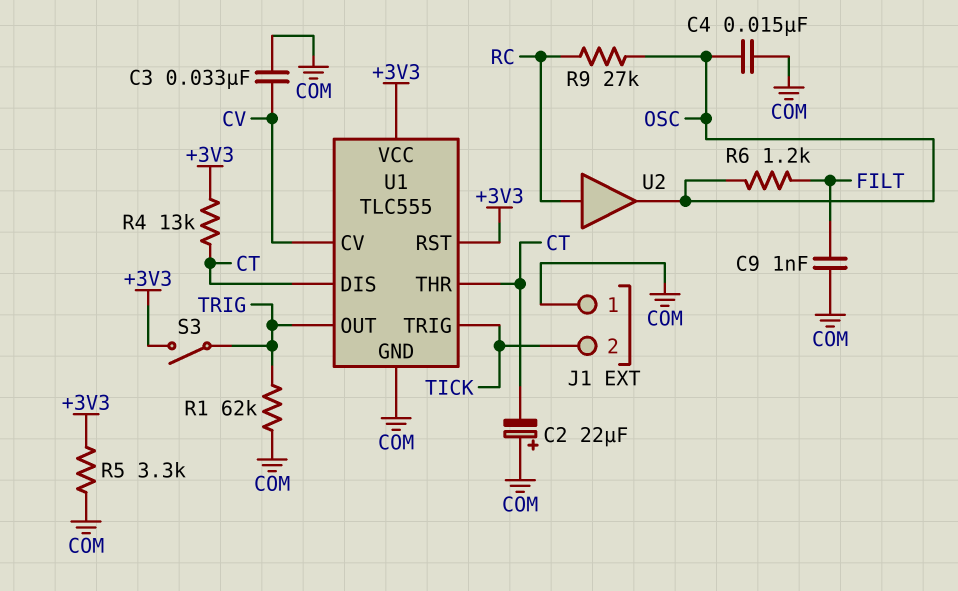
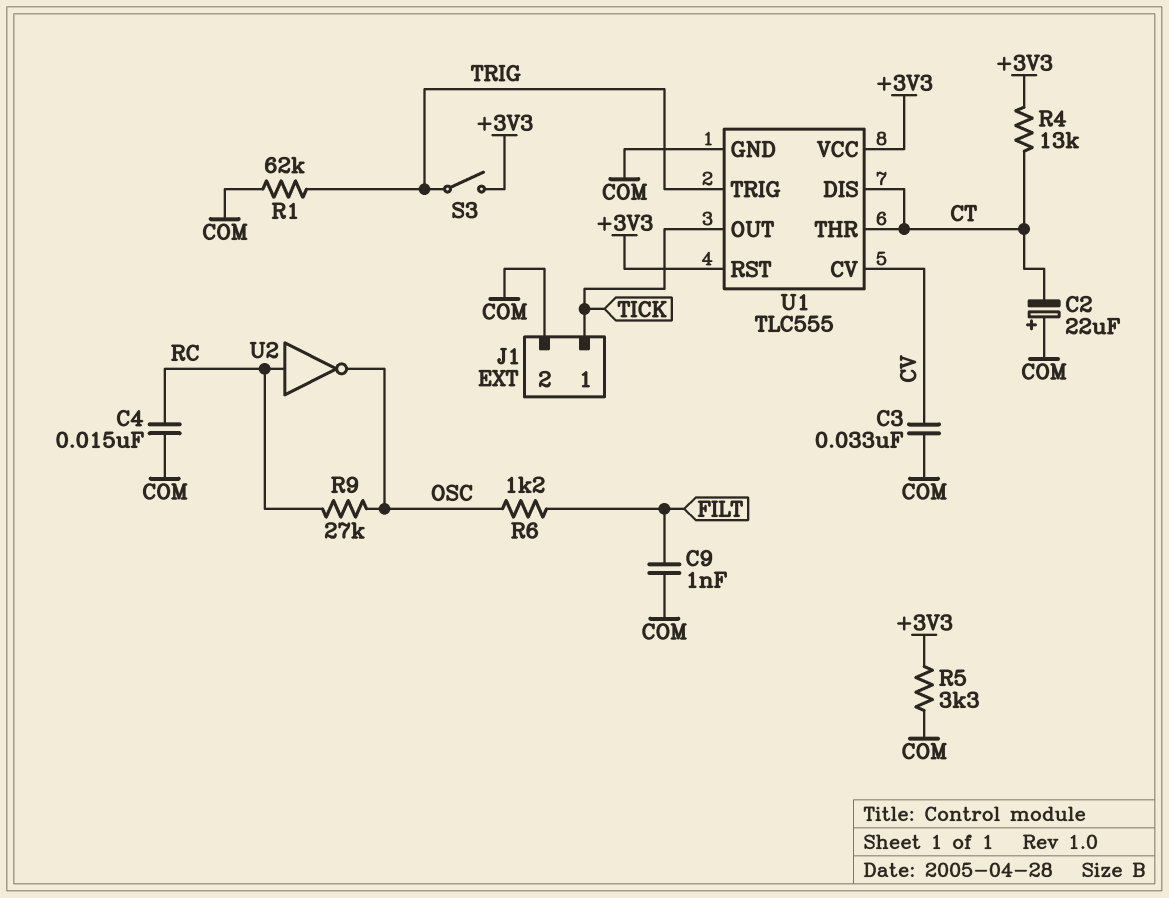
C4: 15nF (COM, OSC) -> 15nF (COM, RC)
J1 pin 1: COM -> TICK
J1 pin 2: TICK -> COM
U1 pin OUT: TRIG -> TICK
U1 pin TRIG: TICK -> TRIG
U2: buffer (in RC, out OSC) -> NOT (in RC, out OSC)

